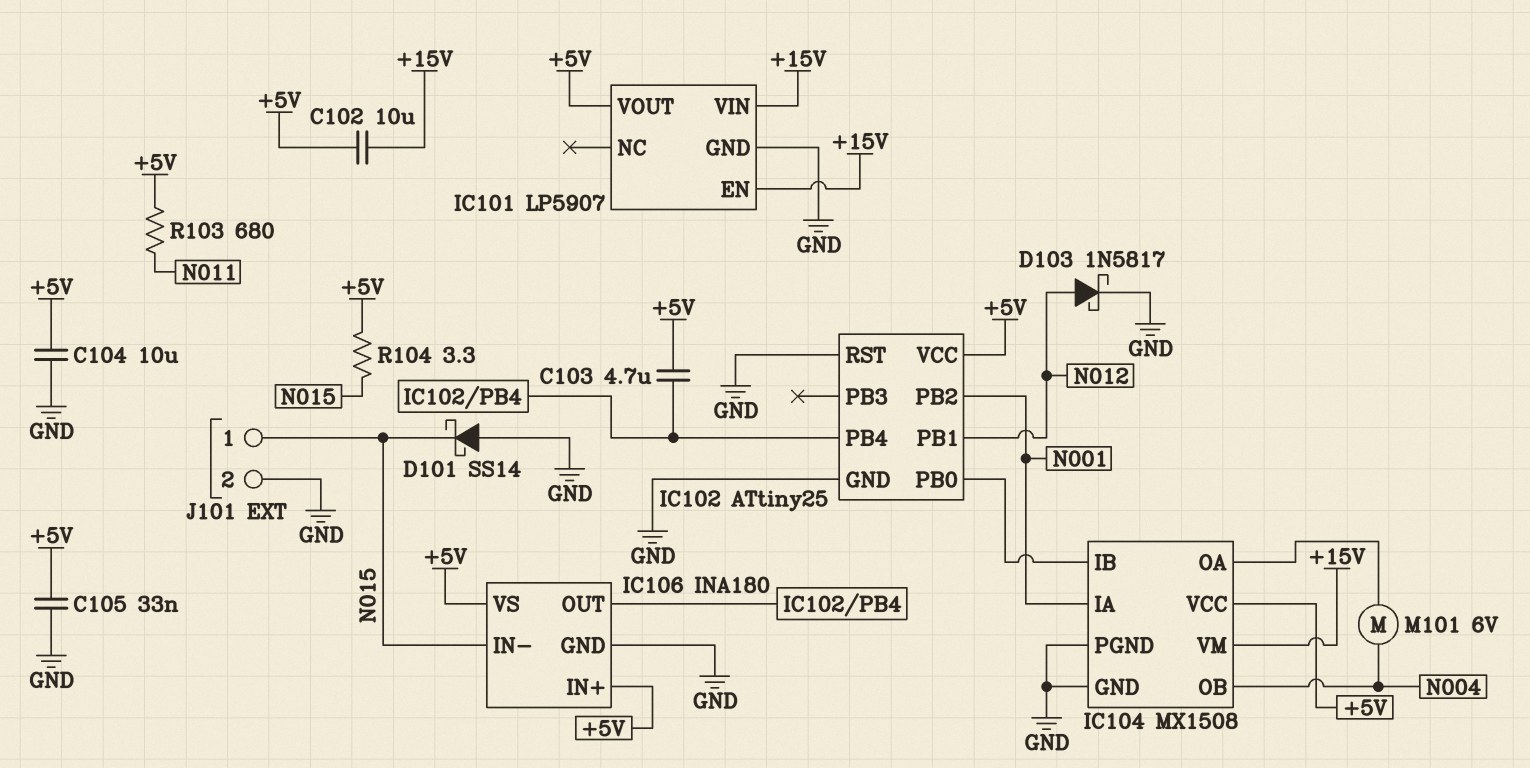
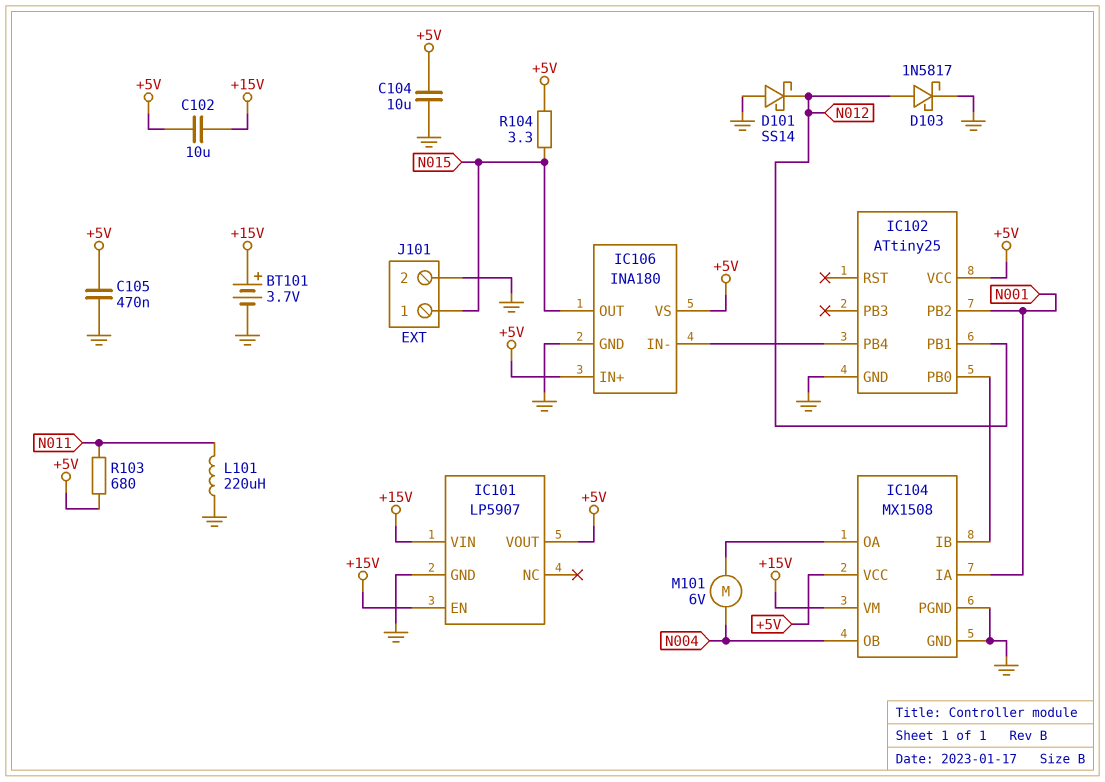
BT101: none -> 3.7V (plus +15V, minus GND)
C103: 4.7uF (+5V, IC102/PB4) -> none
C105: 33nF (+5V, GND) -> 470nF (+5V, GND)
D101: schottky SS14 (A GND, K N015) -> schottky SS14 (A GND, K N012)
IC102 pin RST: GND -> none
IC106 pin IN-: N015 -> IC102/PB4
IC106 pin OUT: IC102/PB4 -> N015
L101: none -> 220uH (GND, N011)

